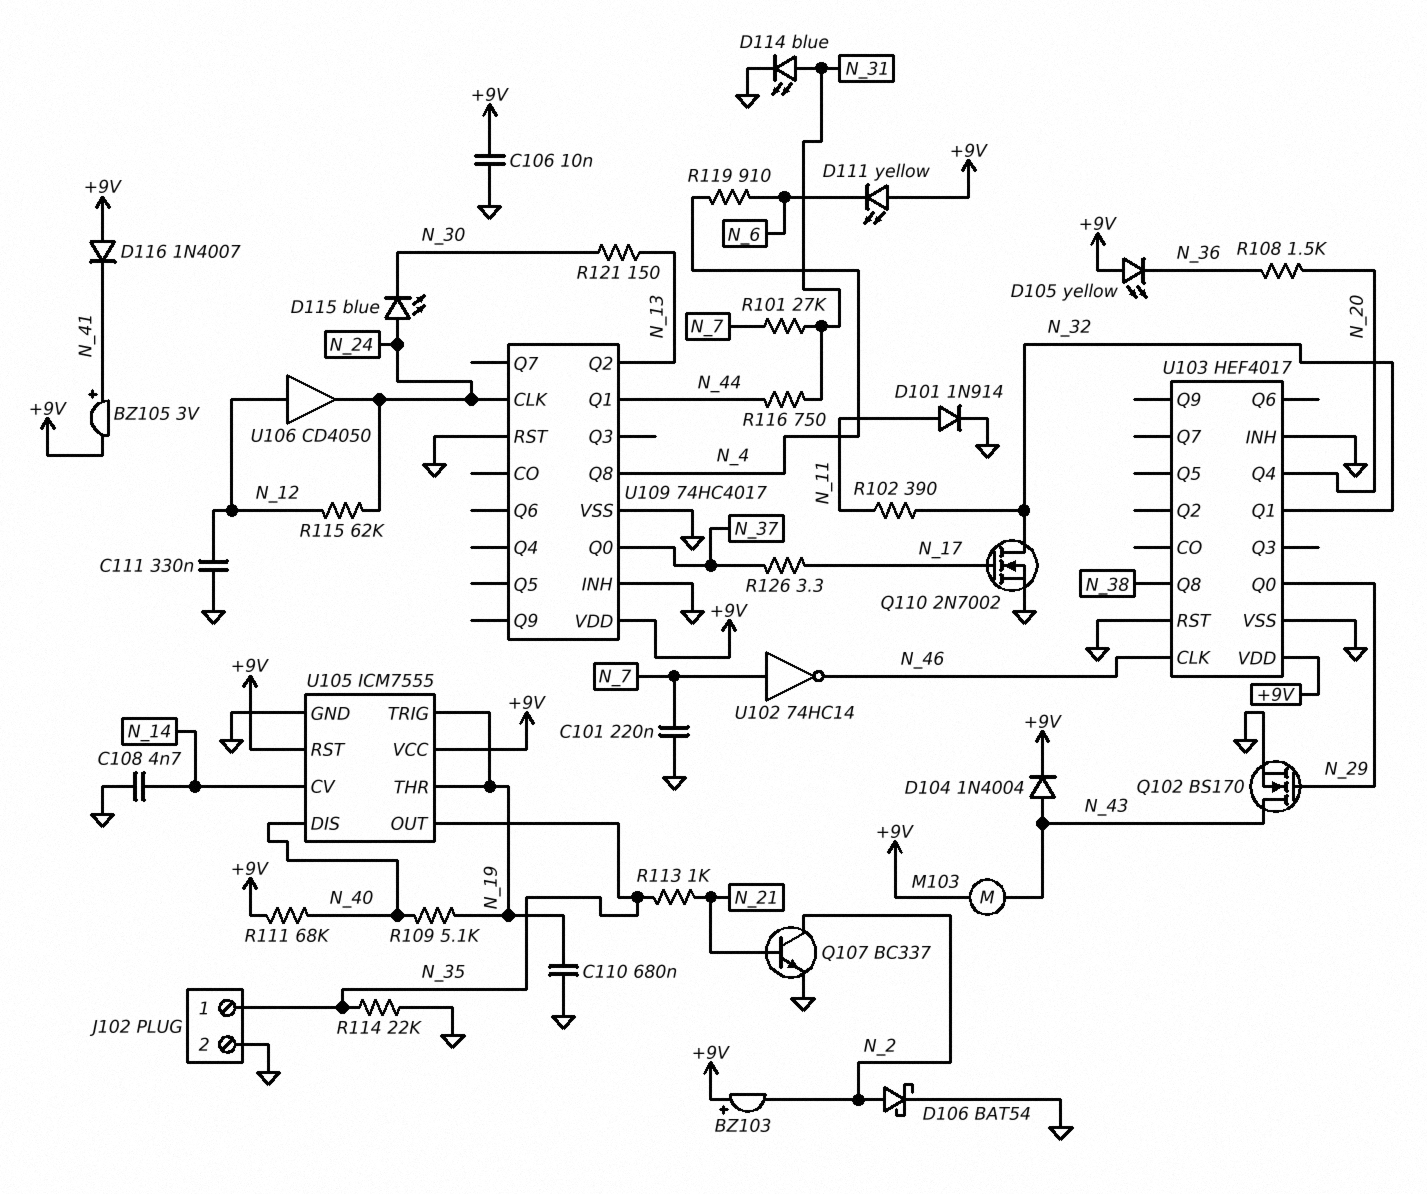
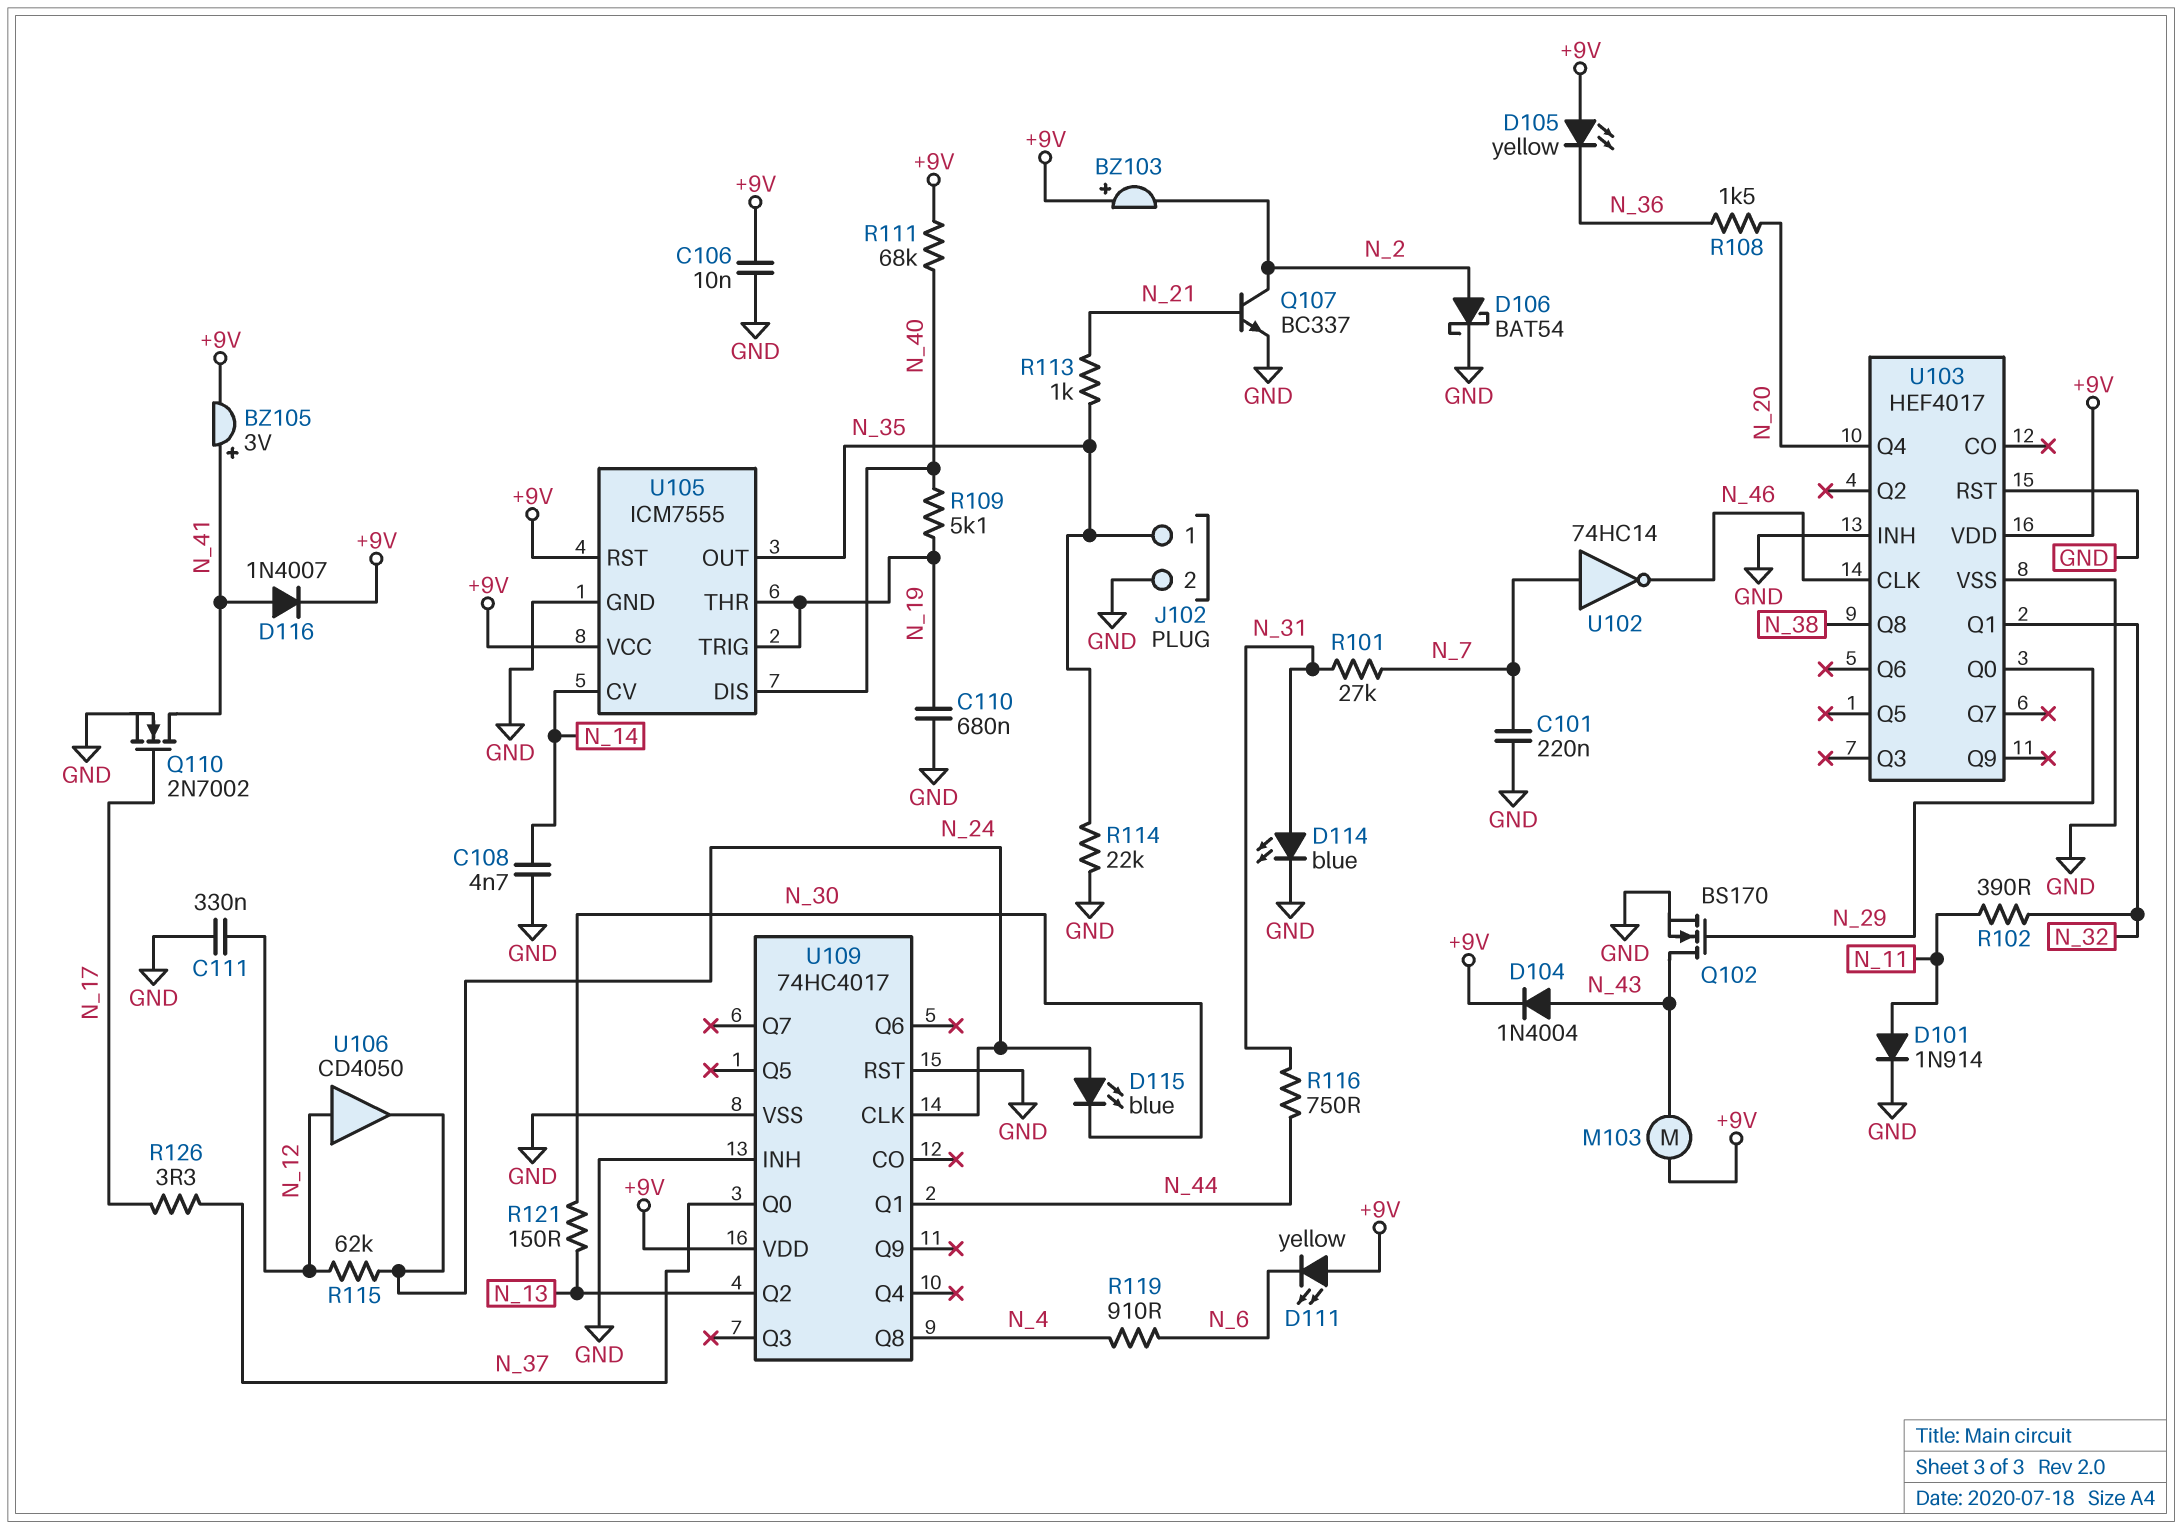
D116: diode 1N4007 (A +9V, K N_41) -> diode 1N4007 (A N_41, K +9V)
Q110: NMOS 2N7002 (G N_17, D N_32, S GND) -> NMOS 2N7002 (G N_17, D N_41, S GND)

